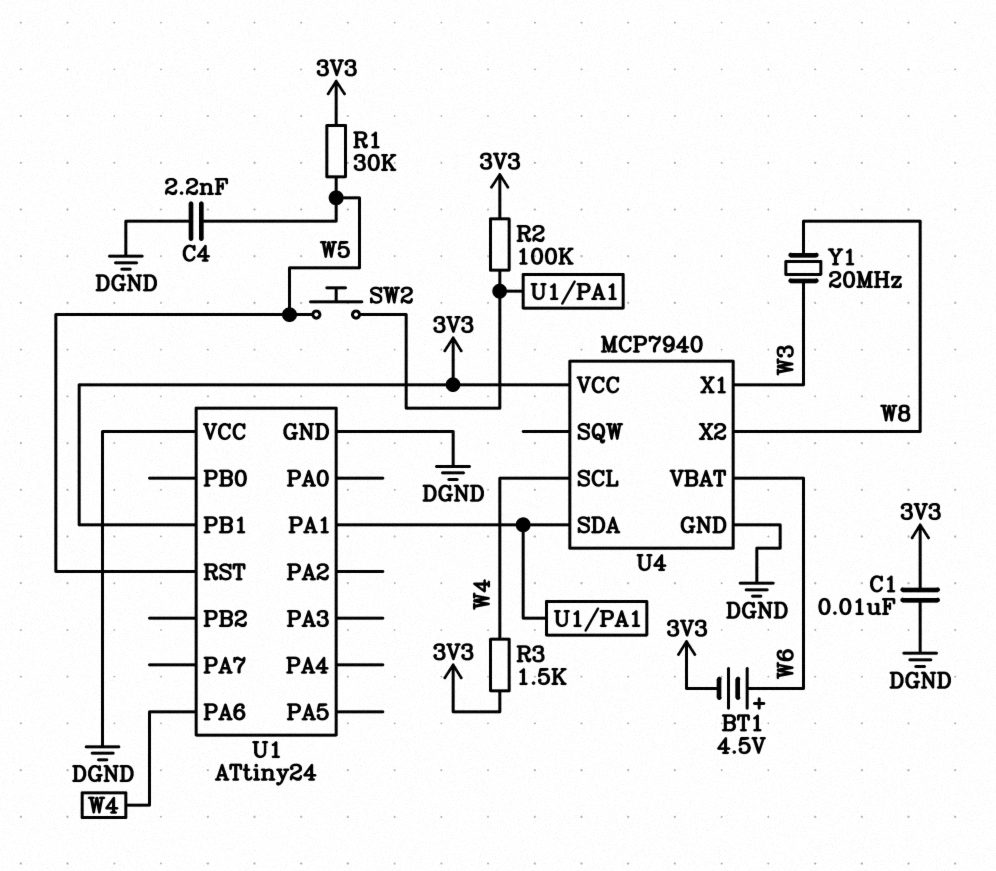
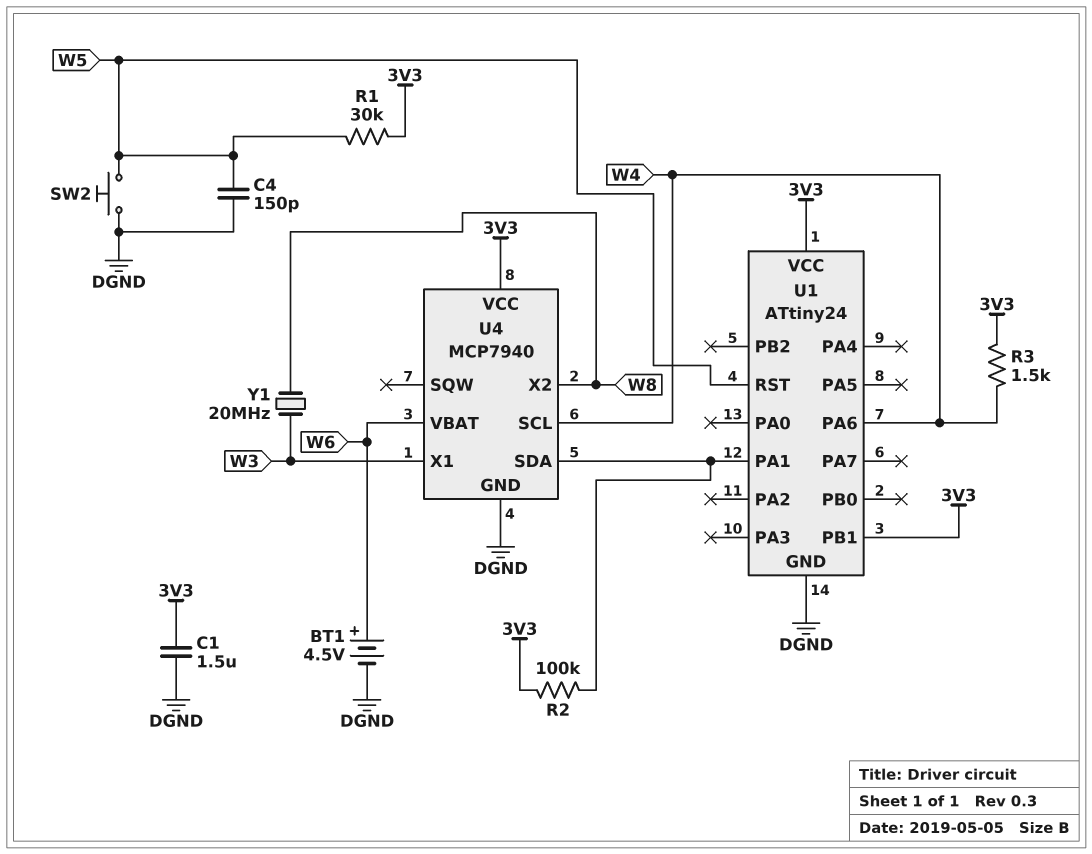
BT1: 4.5V (plus W6, minus 3V3) -> 4.5V (plus W6, minus DGND)
C1: 10nF (3V3, DGND) -> 1.5uF (3V3, DGND)
C4: 2.2nF (DGND, W5) -> 150pF (DGND, W5)
SW2: button (U1/PA1, W5) -> button (DGND, W5)
U1 pin VCC: DGND -> 3V3

